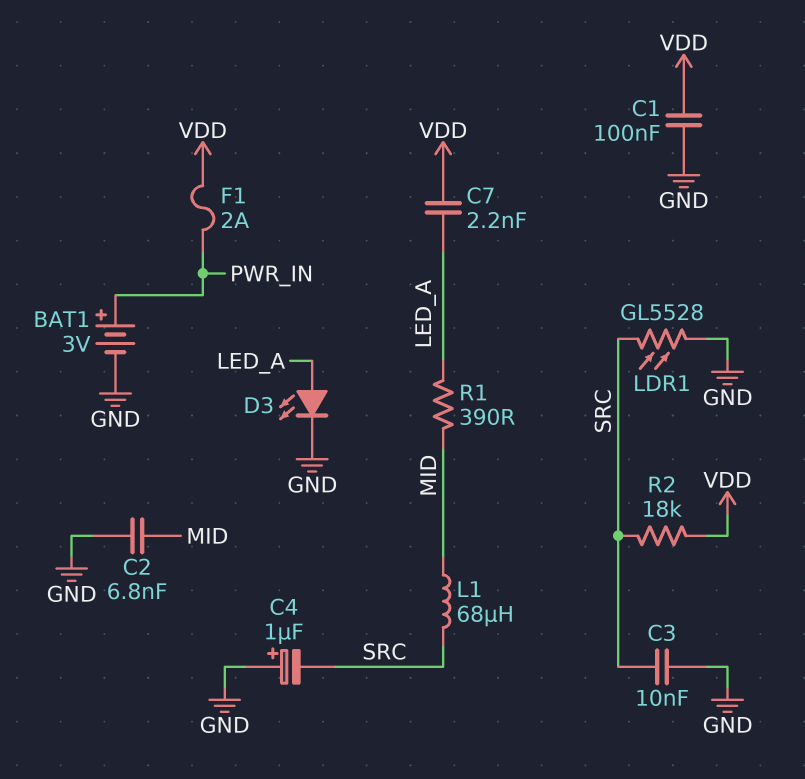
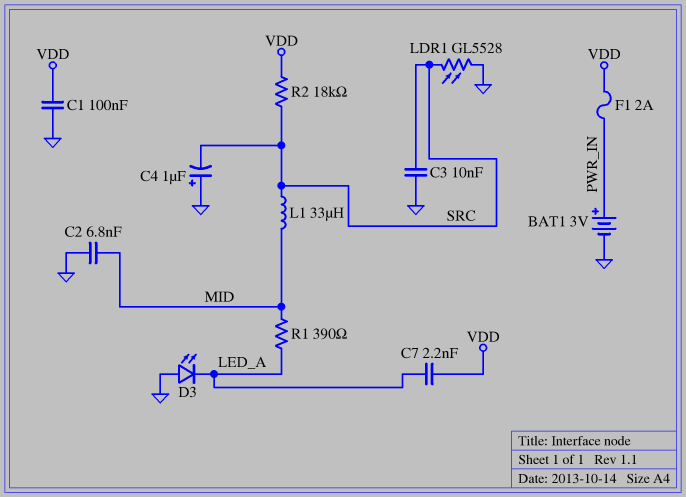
D3: LED (A LED_A, K GND) -> LED (A GND, K LED_A)
L1: 68uH (MID, SRC) -> 33uH (MID, SRC)

